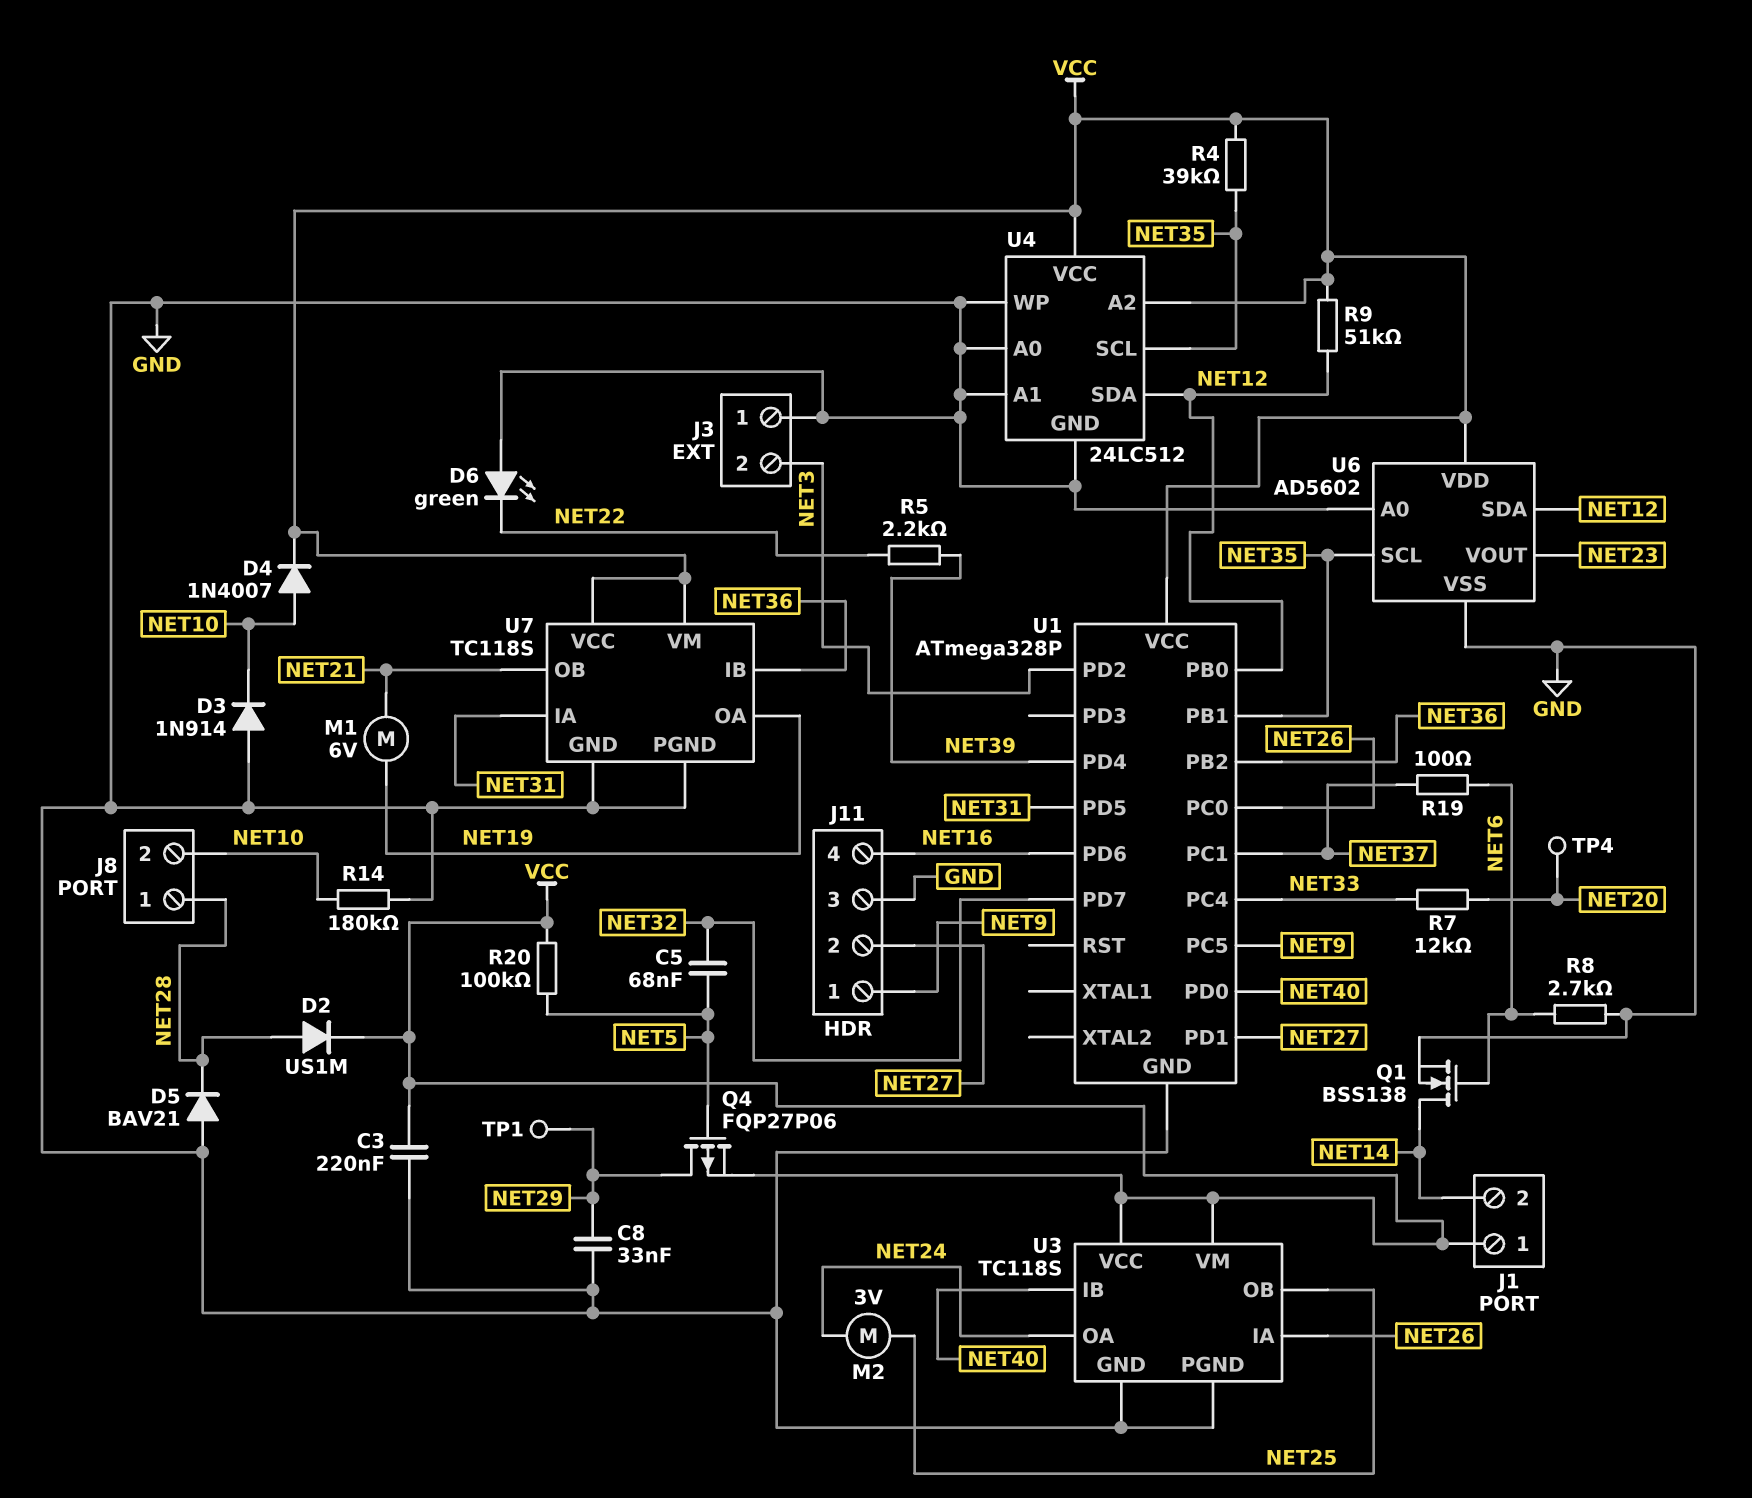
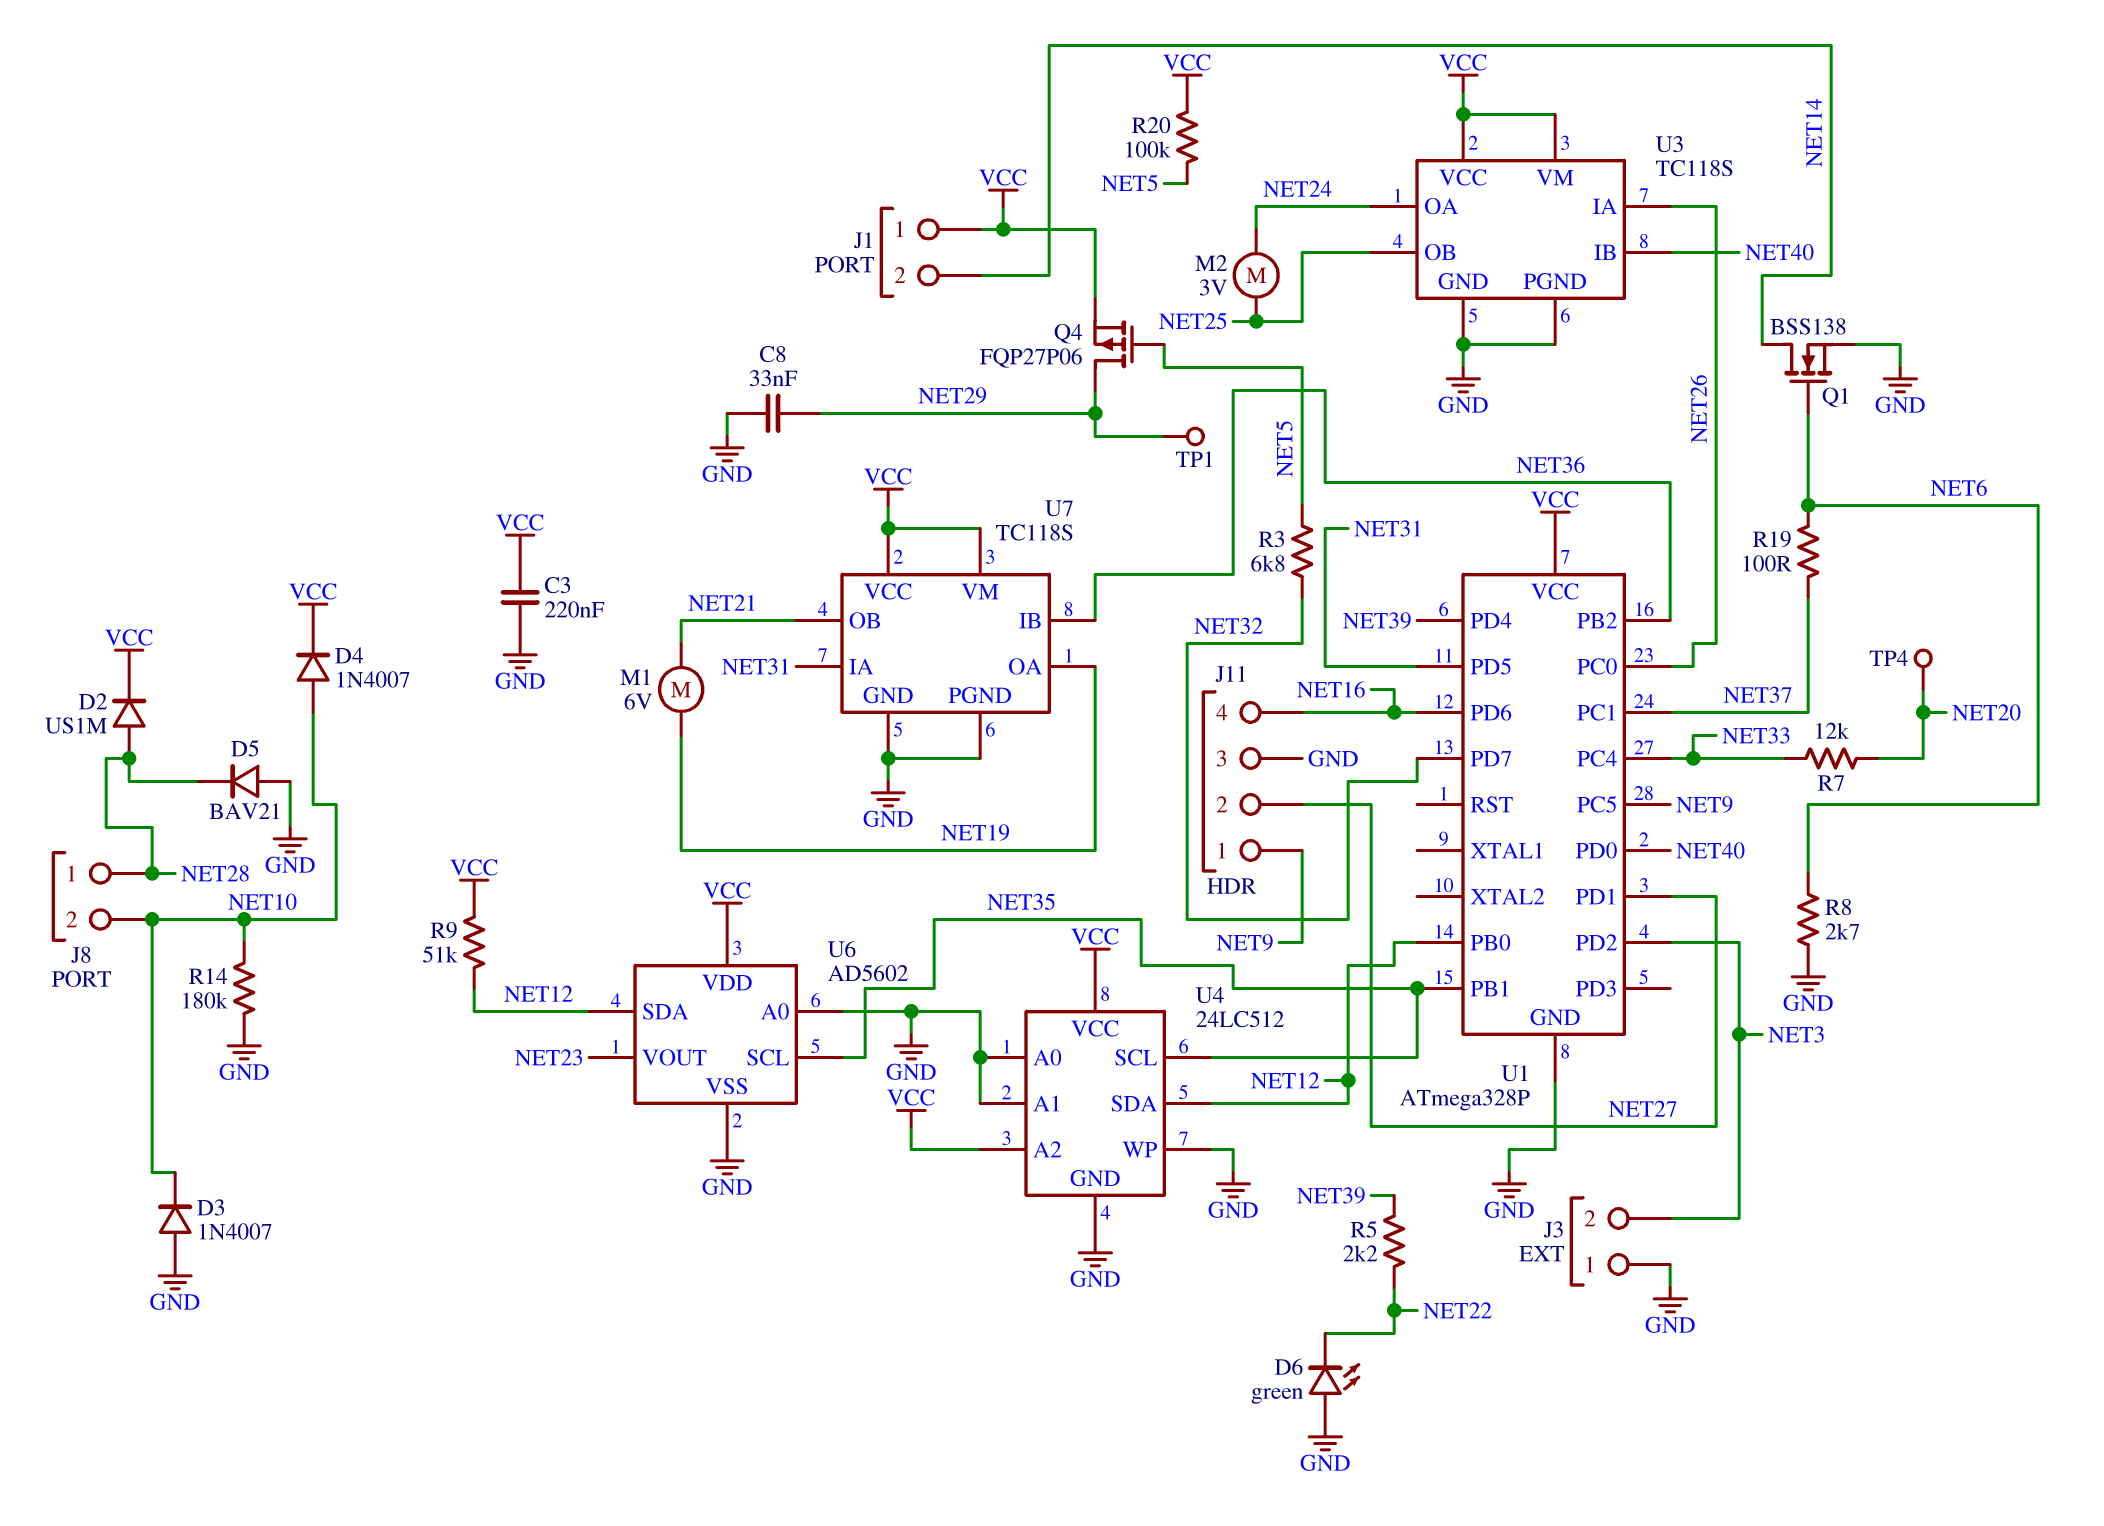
C5: 68nF (NET5, NET32) -> none
D3: diode 1N914 (A GND, K NET10) -> diode 1N4007 (A GND, K NET10)
R3: none -> 6.8k (NET5, NET32)
R4: 39k (NET35, VCC) -> none

